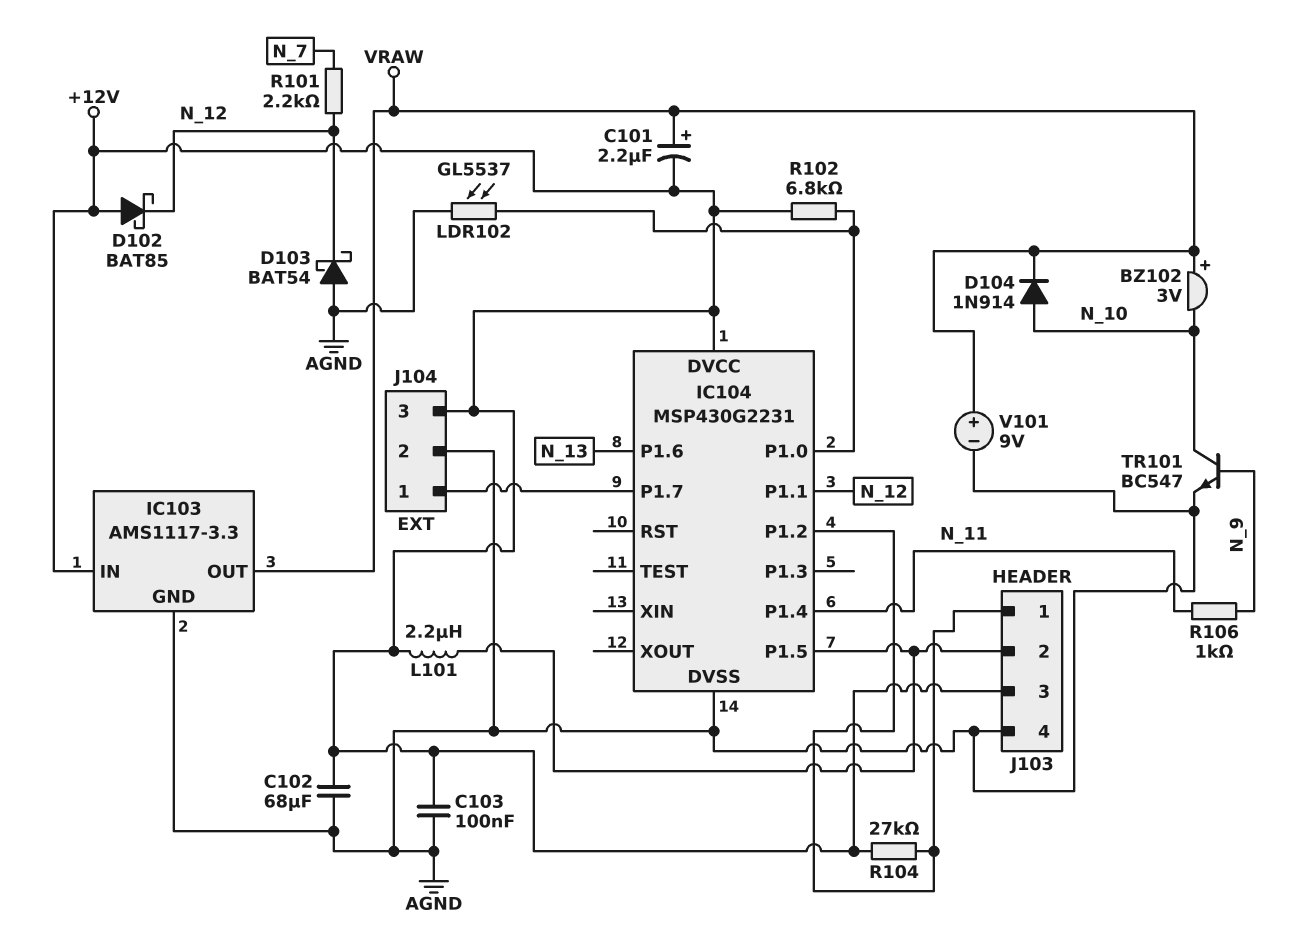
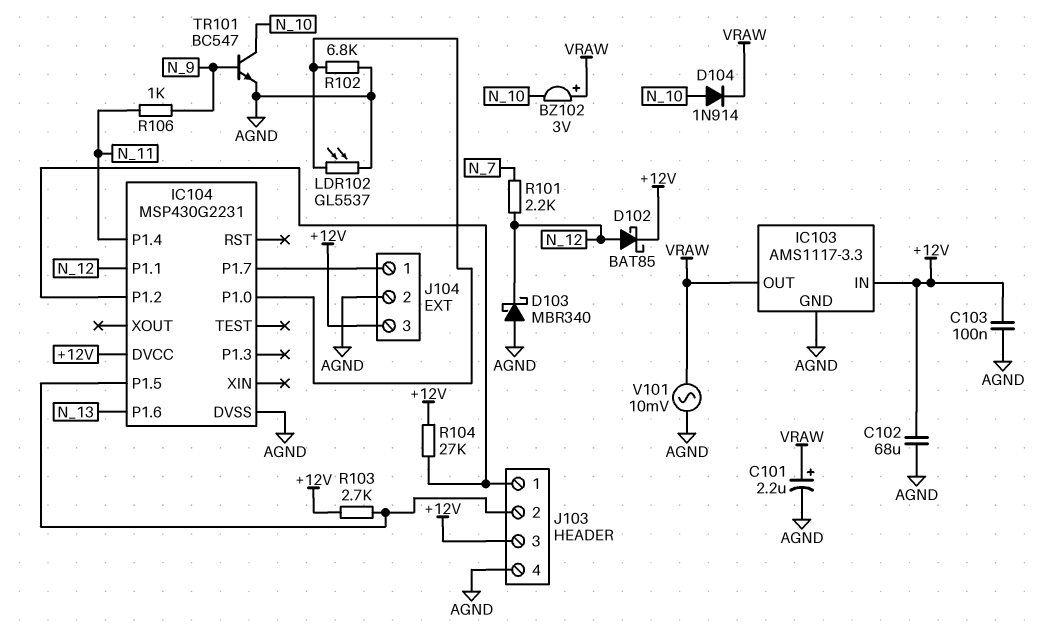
C101: 2.2uF (plus VRAW, minus +12V) -> 2.2uF (plus VRAW, minus AGND)
D102: schottky BAT85 (A +12V, K N_12) -> schottky BAT85 (A N_12, K +12V)
D103: schottky BAT54 (A AGND, K N_12) -> schottky MBR340 (A AGND, K N_12)
L101: 2.2uH (+12V, IC104/P1.5) -> none
R102: 6.8k (+12V, IC104/P1.0) -> 6.8k (AGND, IC104/P1.0)
R103: none -> 2.7k (+12V, IC104/P1.5)
V101: 9V (plus VRAW, minus AGND) -> AC 10mV (AGND, VRAW)

